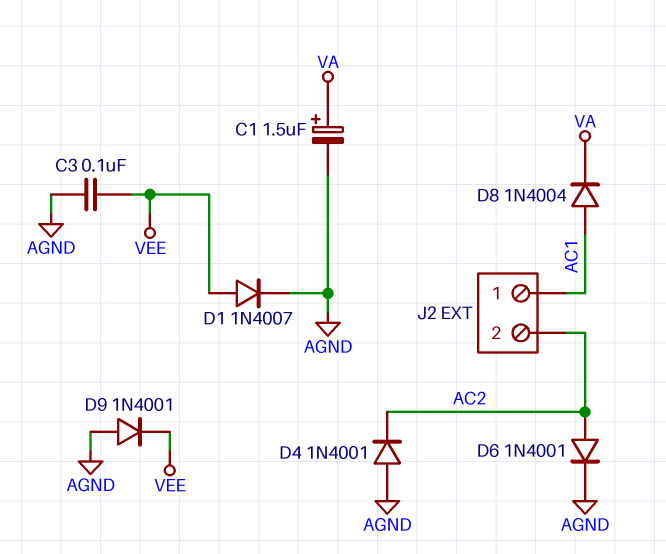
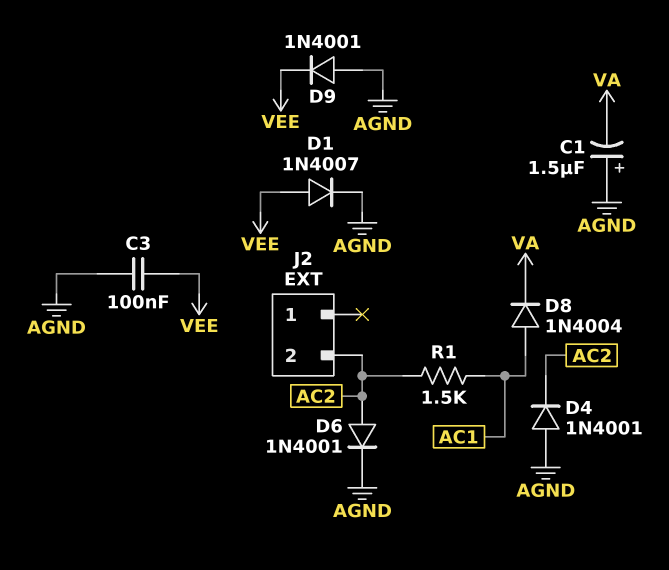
C1: 1.5uF (plus VA, minus AGND) -> 1.5uF (plus AGND, minus VA)
J2 pin 1: AC1 -> none
R1: none -> 1.5k (AC1, AC2)

